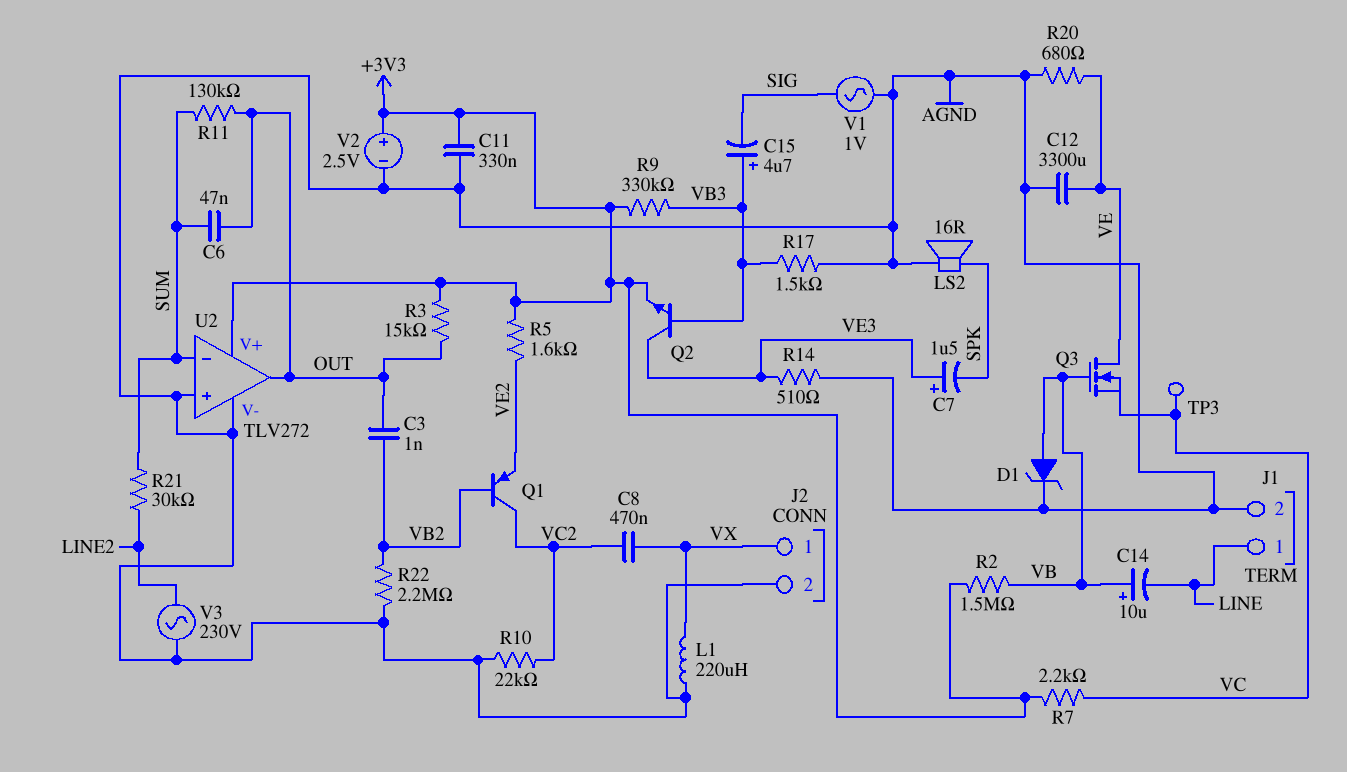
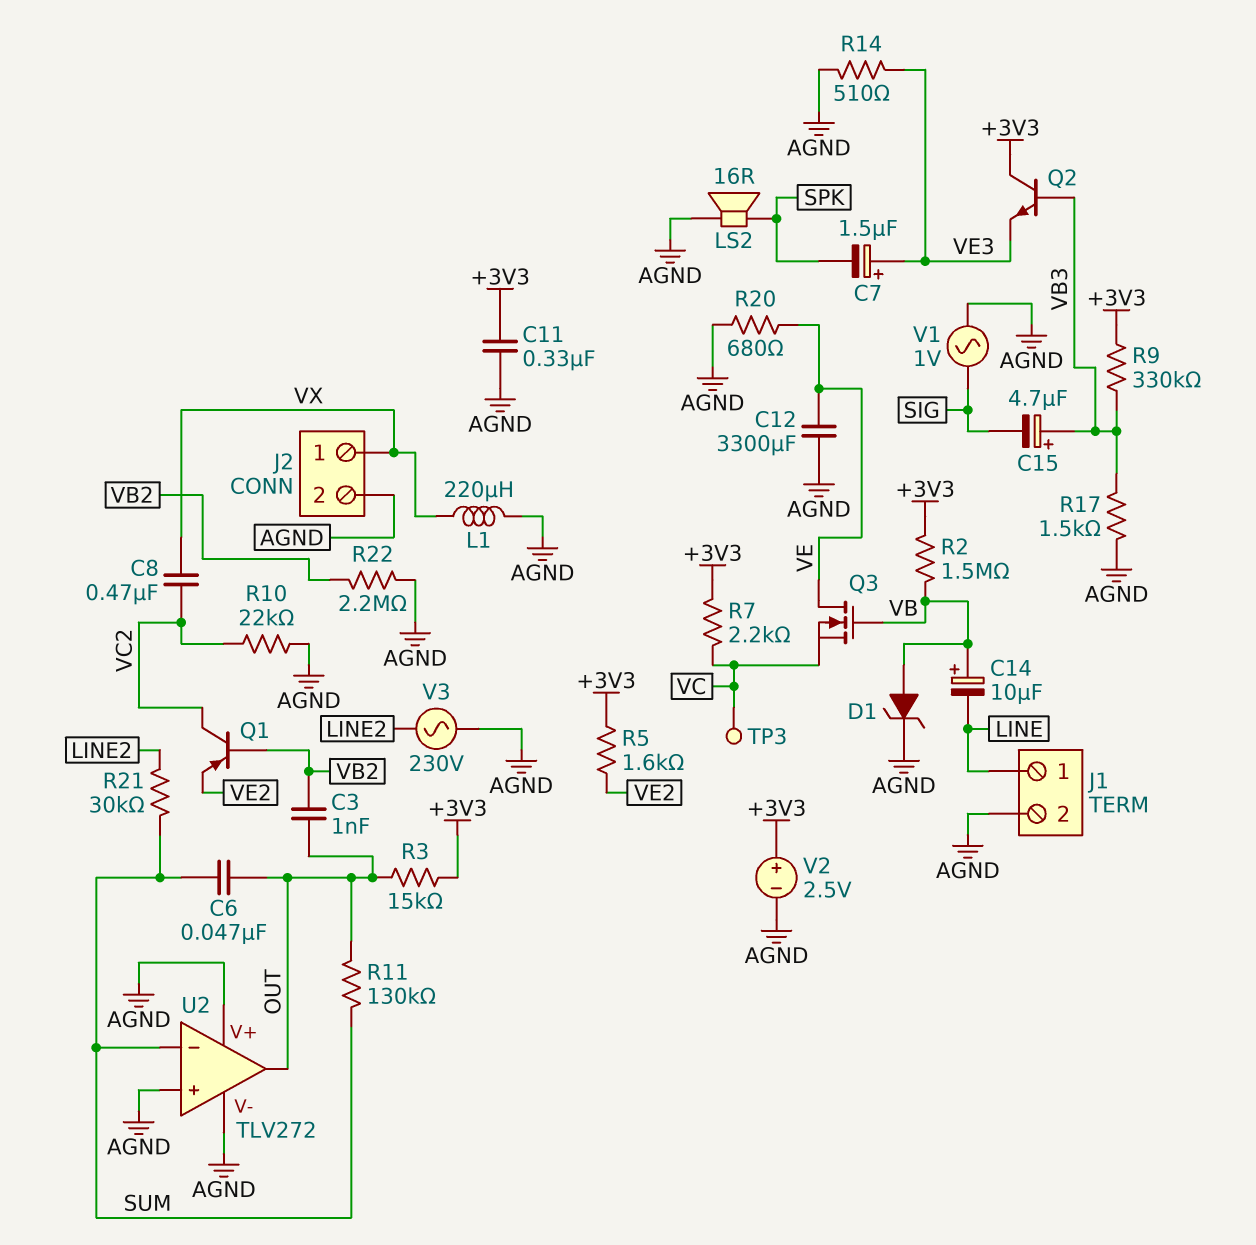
Q2: NPN (B VB3, C VE3, E +3V3) -> NPN (B VB3, C +3V3, E VE3)
U2 pin V+: +3V3 -> AGND

